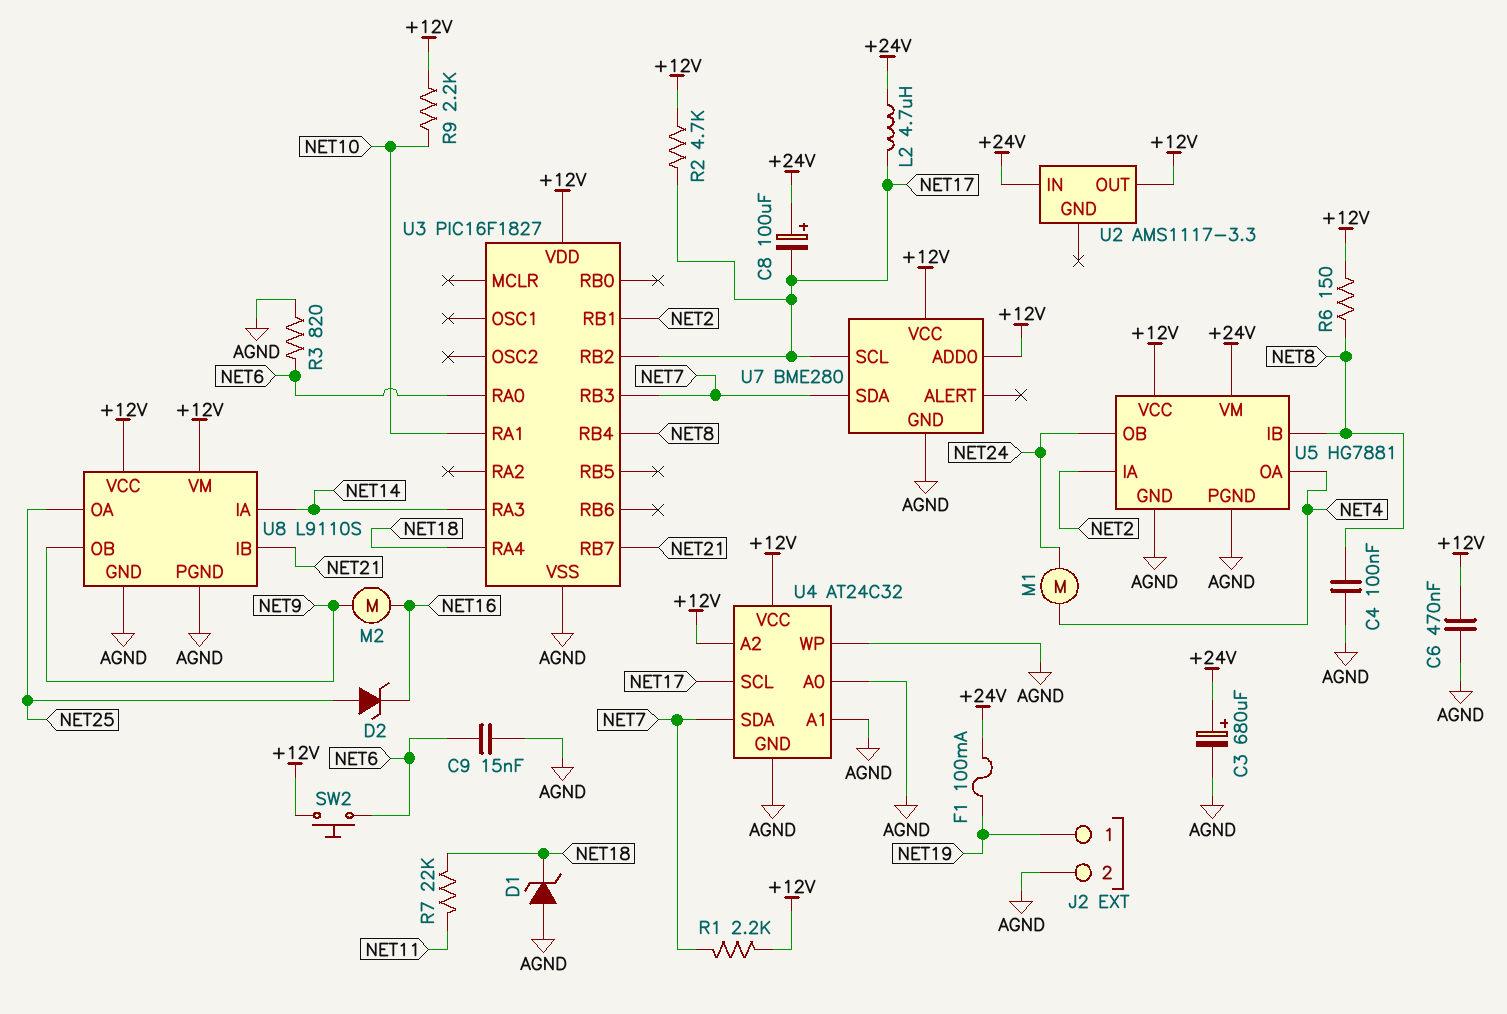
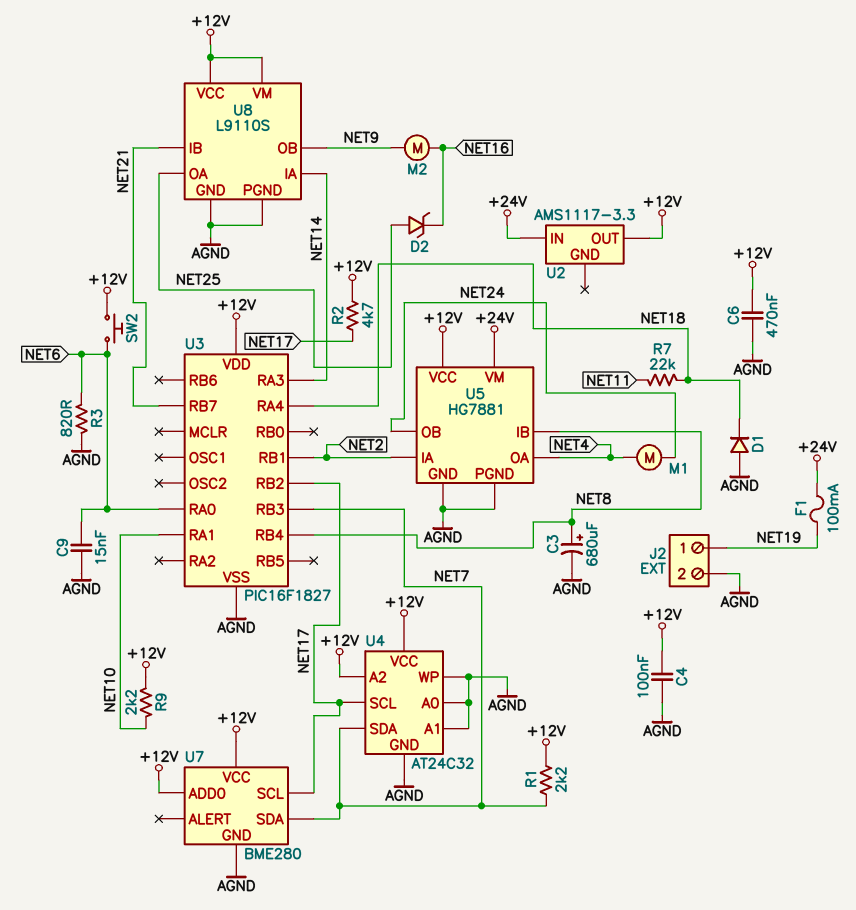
C3: 680uF (plus +24V, minus AGND) -> 680uF (plus NET8, minus AGND)
C4: 100nF (AGND, NET8) -> 100nF (+12V, AGND)
C8: 100uF (plus +24V, minus NET17) -> none
D1: zener (A AGND, K NET18) -> diode (A AGND, K NET18)
L2: 4.7uH (+24V, NET17) -> none
R6: 150 (+12V, NET8) -> none

